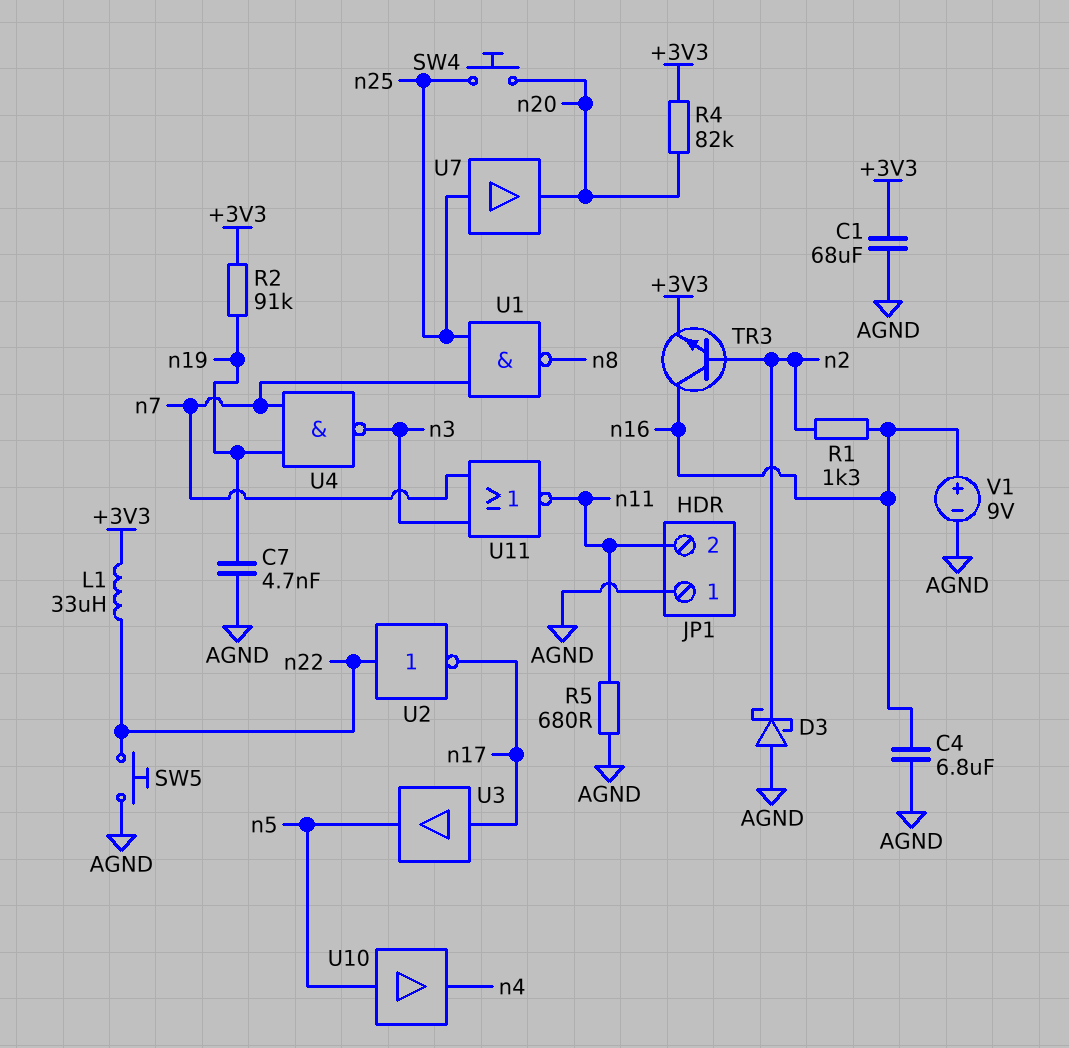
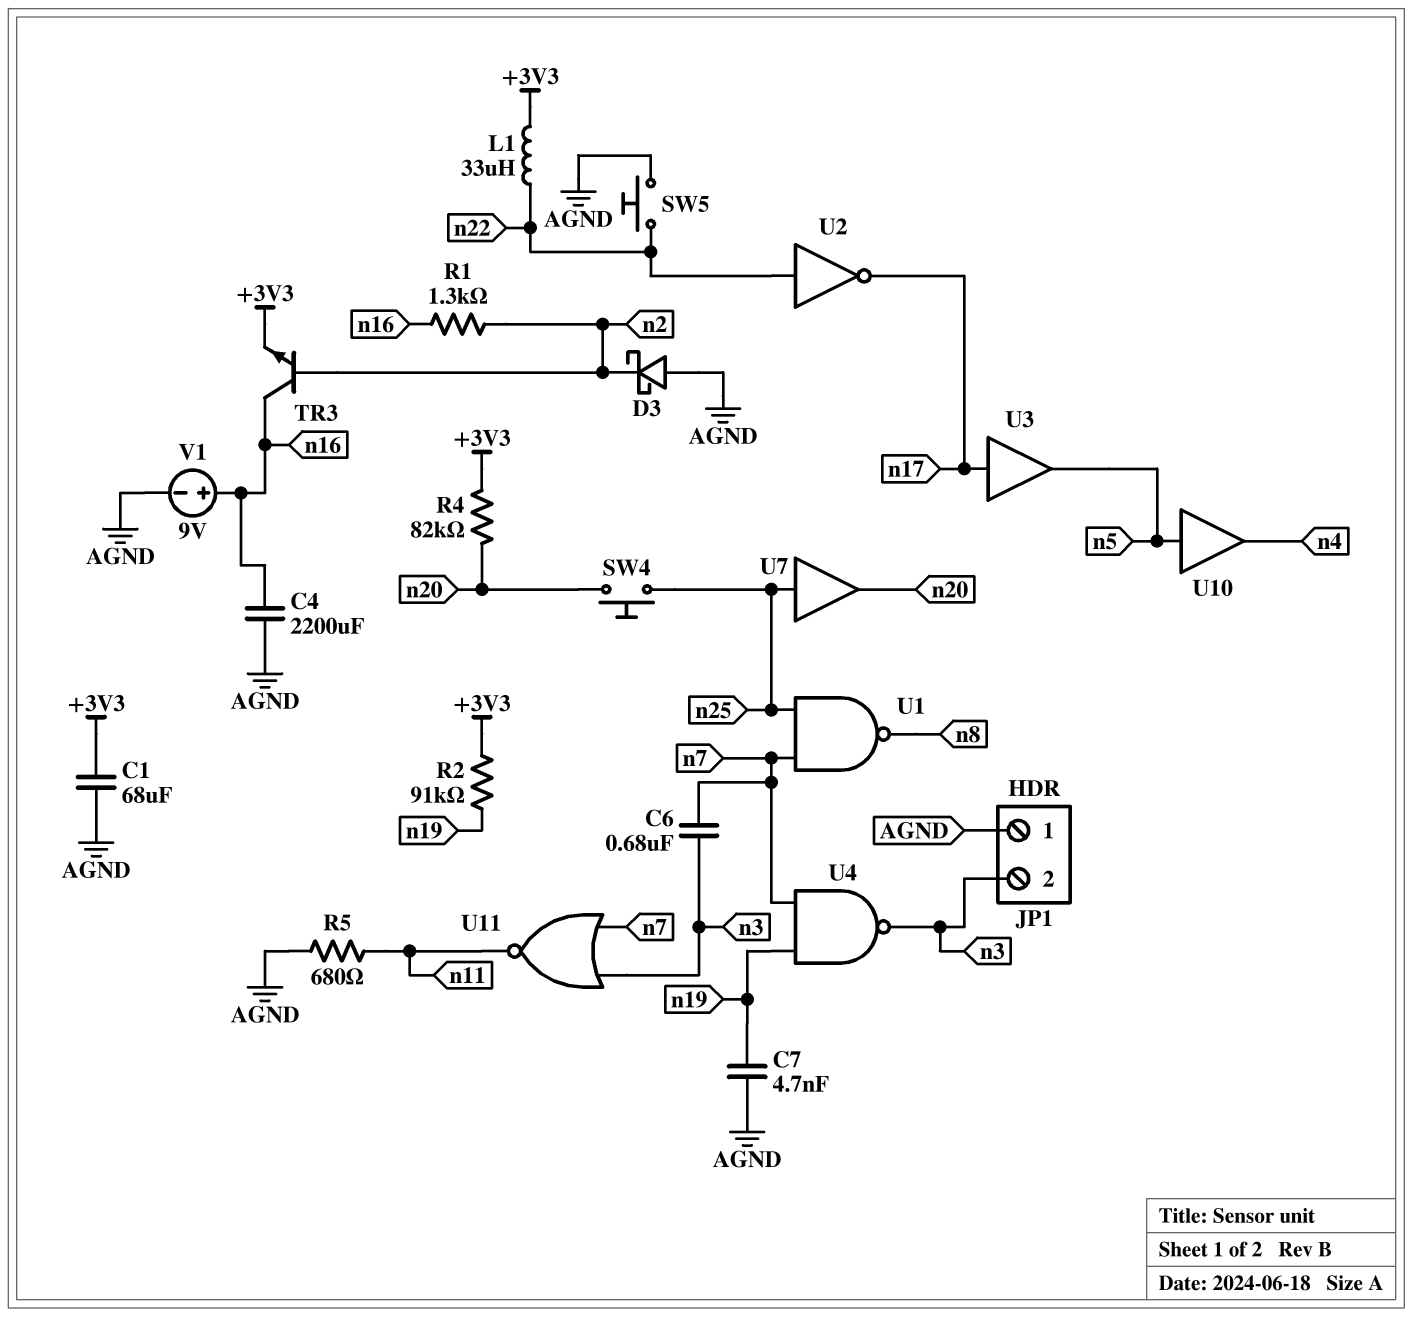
C4: 6.8uF (AGND, n16) -> 2200uF (AGND, n16)
C6: none -> 680nF (n3, n7)
JP1 pin 2: n11 -> n3

